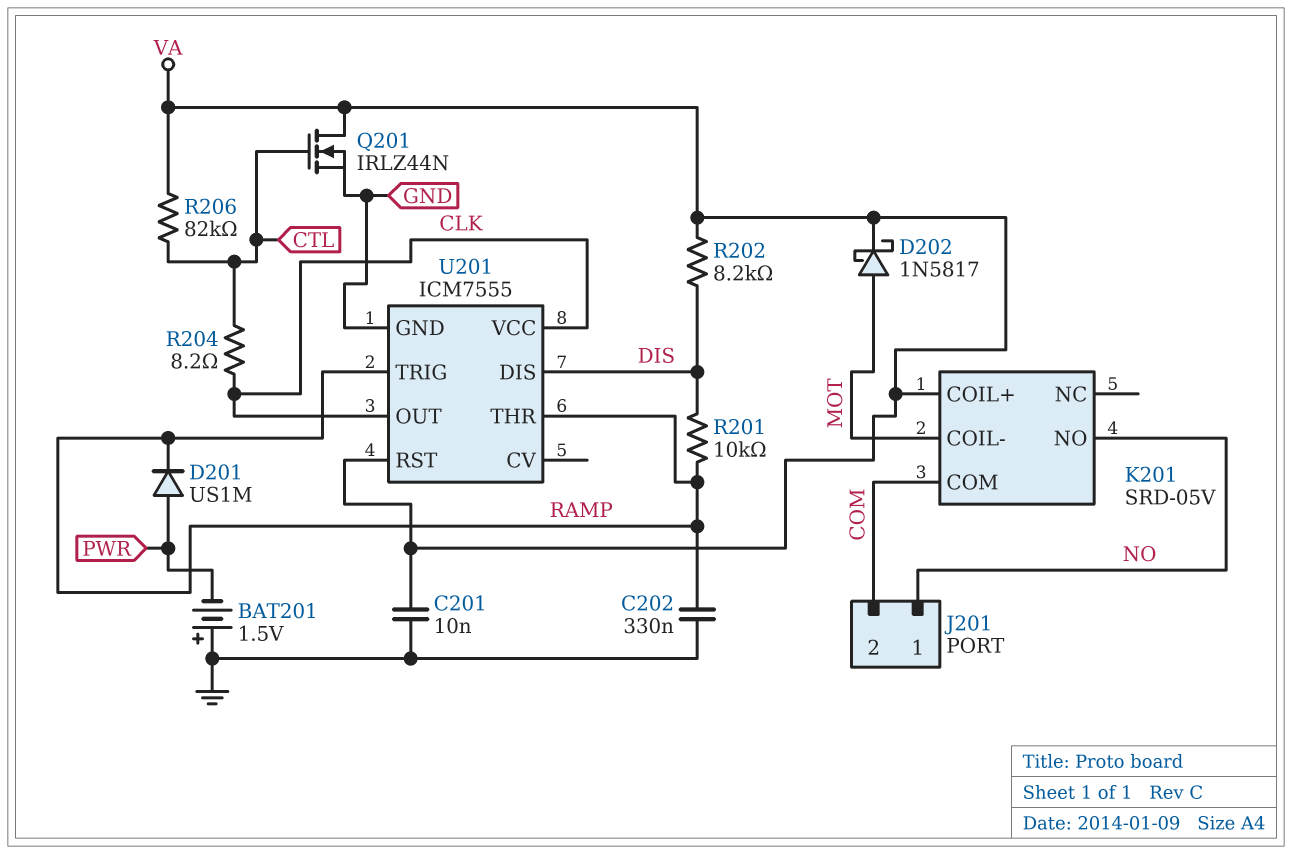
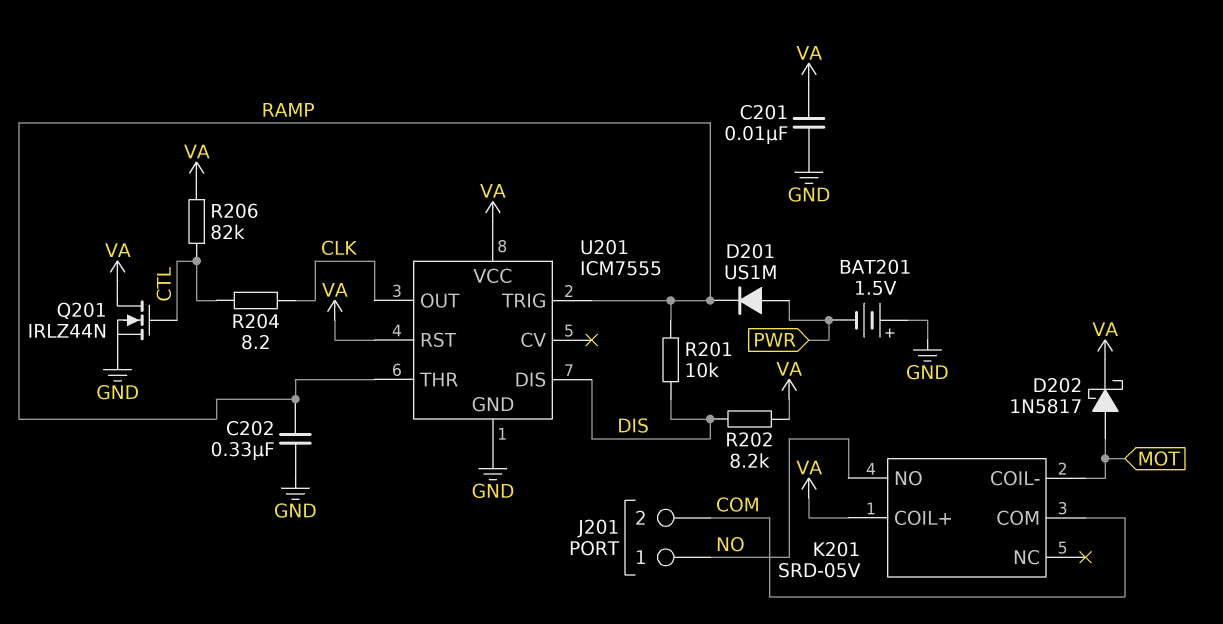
U201 pin VCC: CLK -> VA

